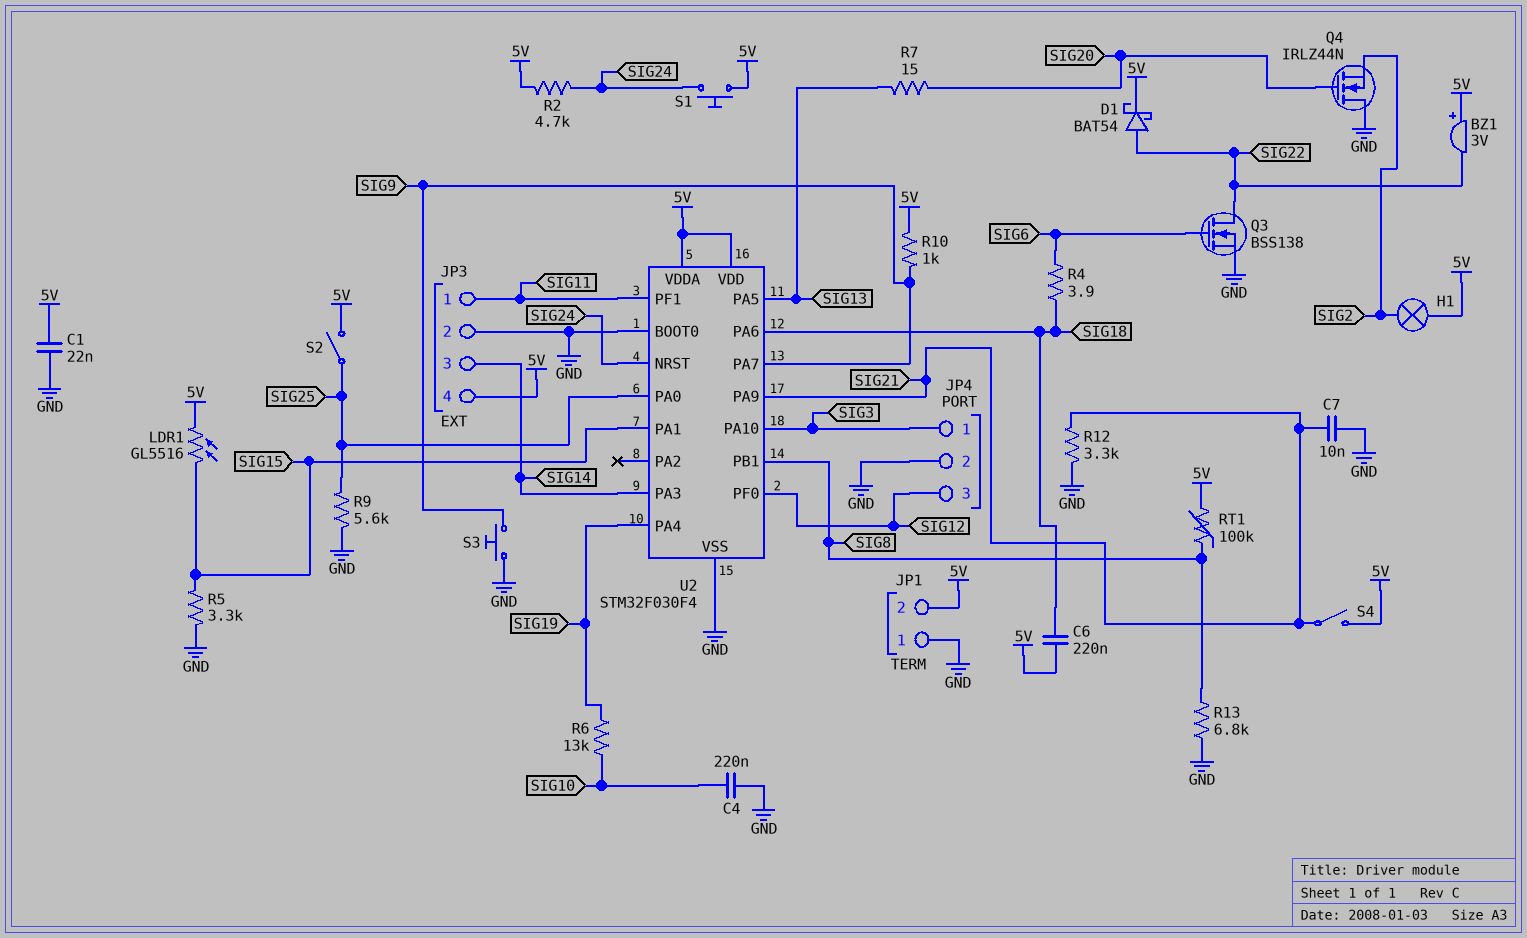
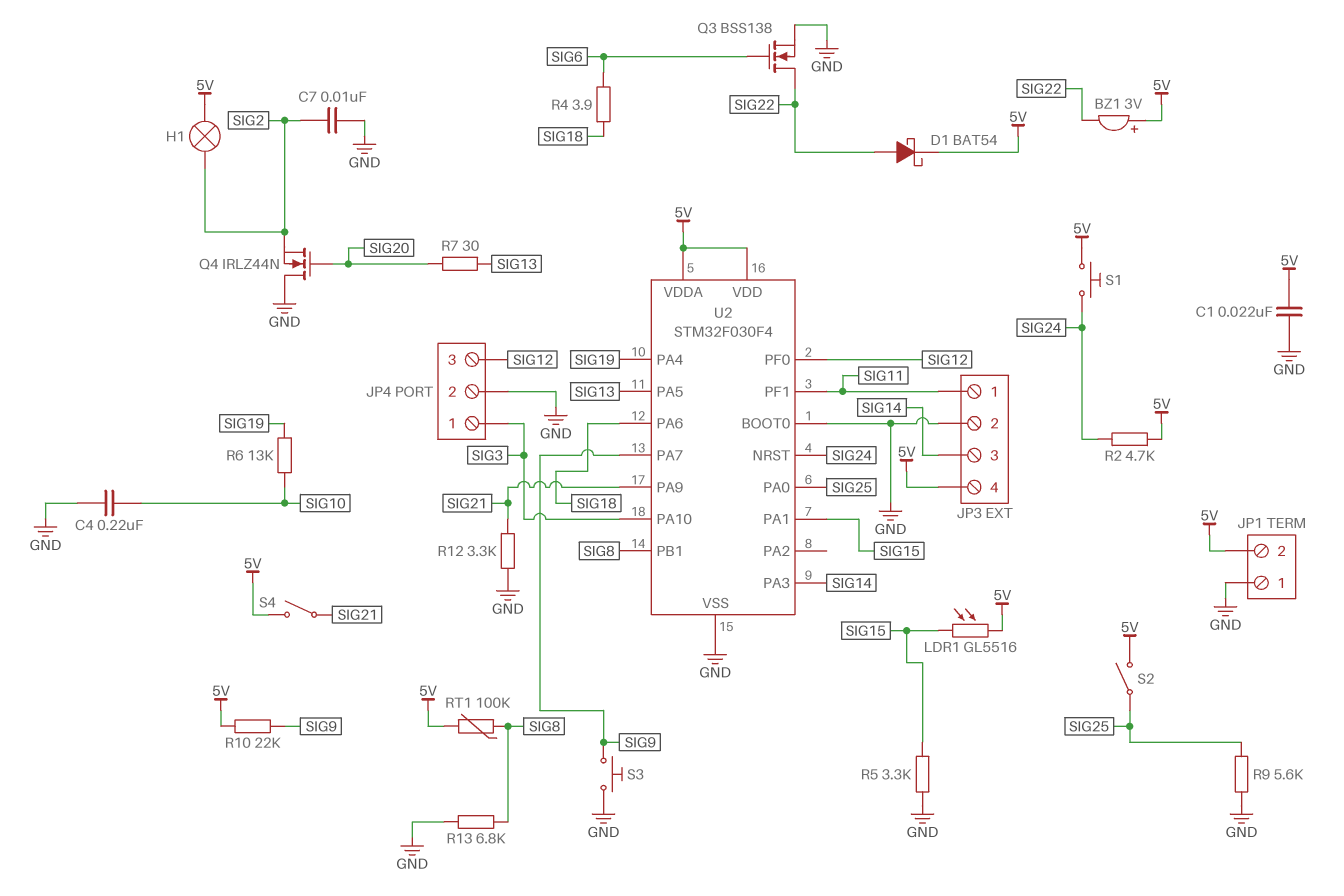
C6: 220nF (5V, SIG18) -> none
C7: 10nF (GND, SIG21) -> 10nF (GND, SIG2)
R7: 15 (SIG13, SIG20) -> 30 (SIG13, SIG20)
R10: 1k (5V, SIG9) -> 22k (5V, SIG9)

